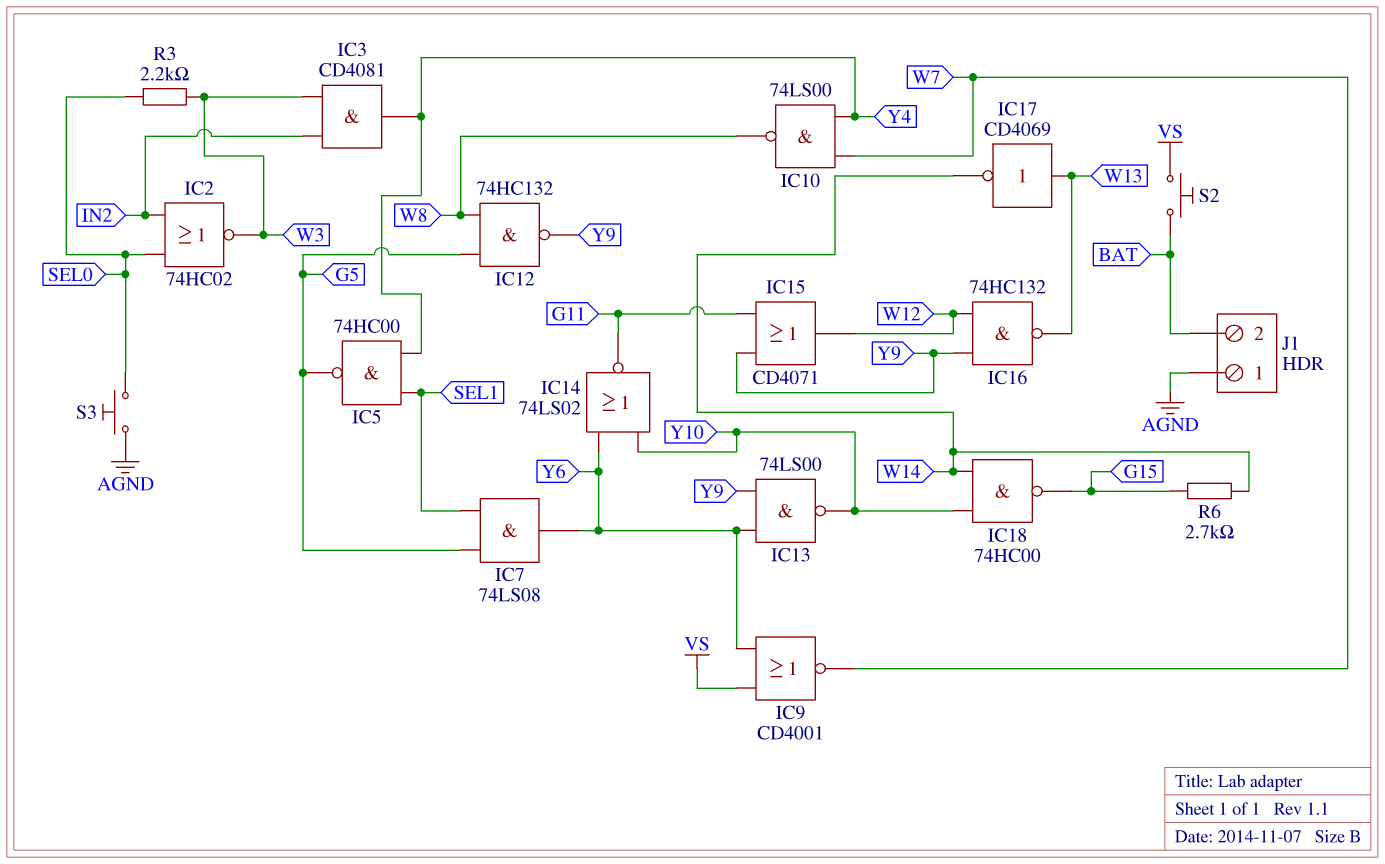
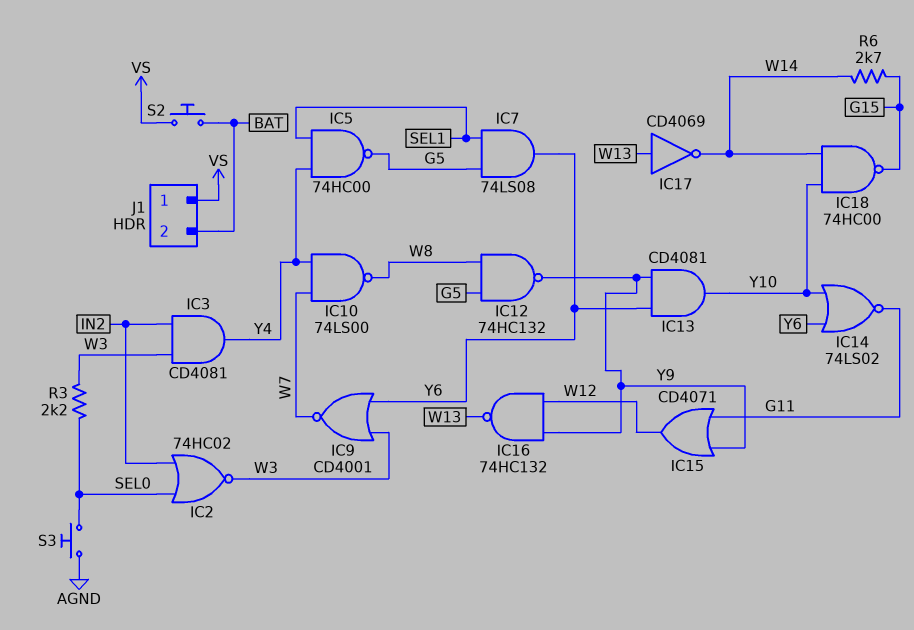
IC9: NOR CD4001 (in VS, in Y6, out W7) -> NOR CD4001 (in W3, in Y6, out W7)
IC13: NAND 74LS00 (in Y6, in Y9, out Y10) -> AND CD4081 (in Y6, in Y9, out Y10)
J1 pin 1: AGND -> VS

